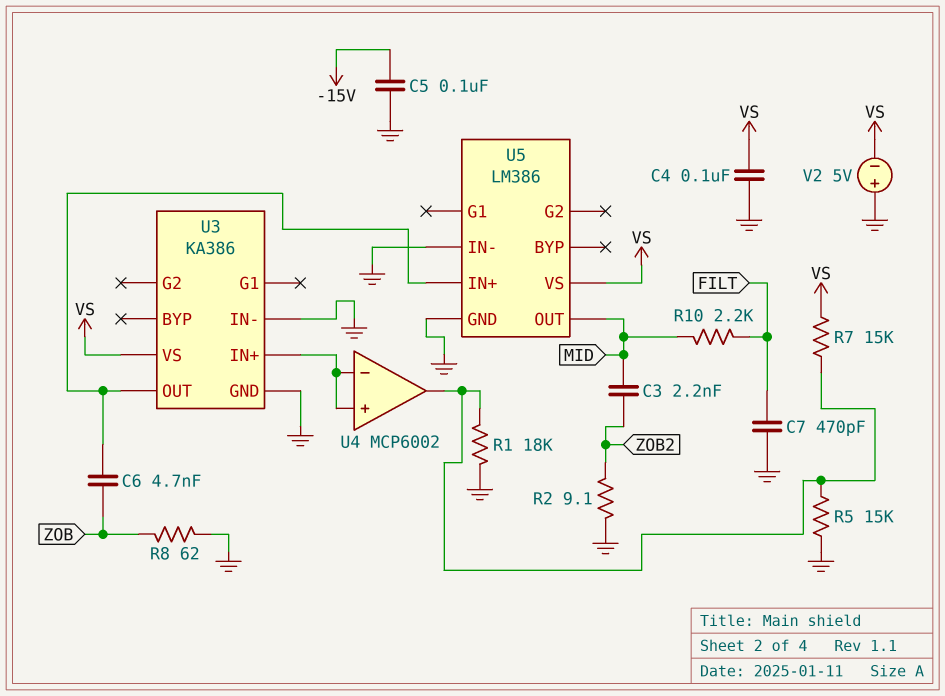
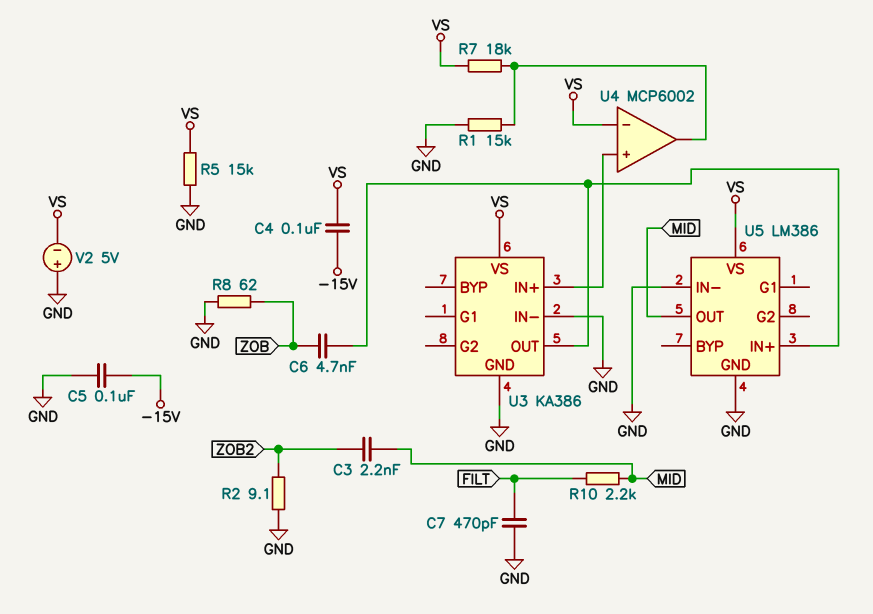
C4: 100nF (GND, VS) -> 100nF (-15V, VS)
R1: 18k (GND, U4/out) -> 15k (GND, U4/out)
R5: 15k (GND, U4/out) -> 15k (GND, VS)
R7: 15k (U4/out, VS) -> 18k (U4/out, VS)
U4 pin in-: U3/IN+ -> VS

